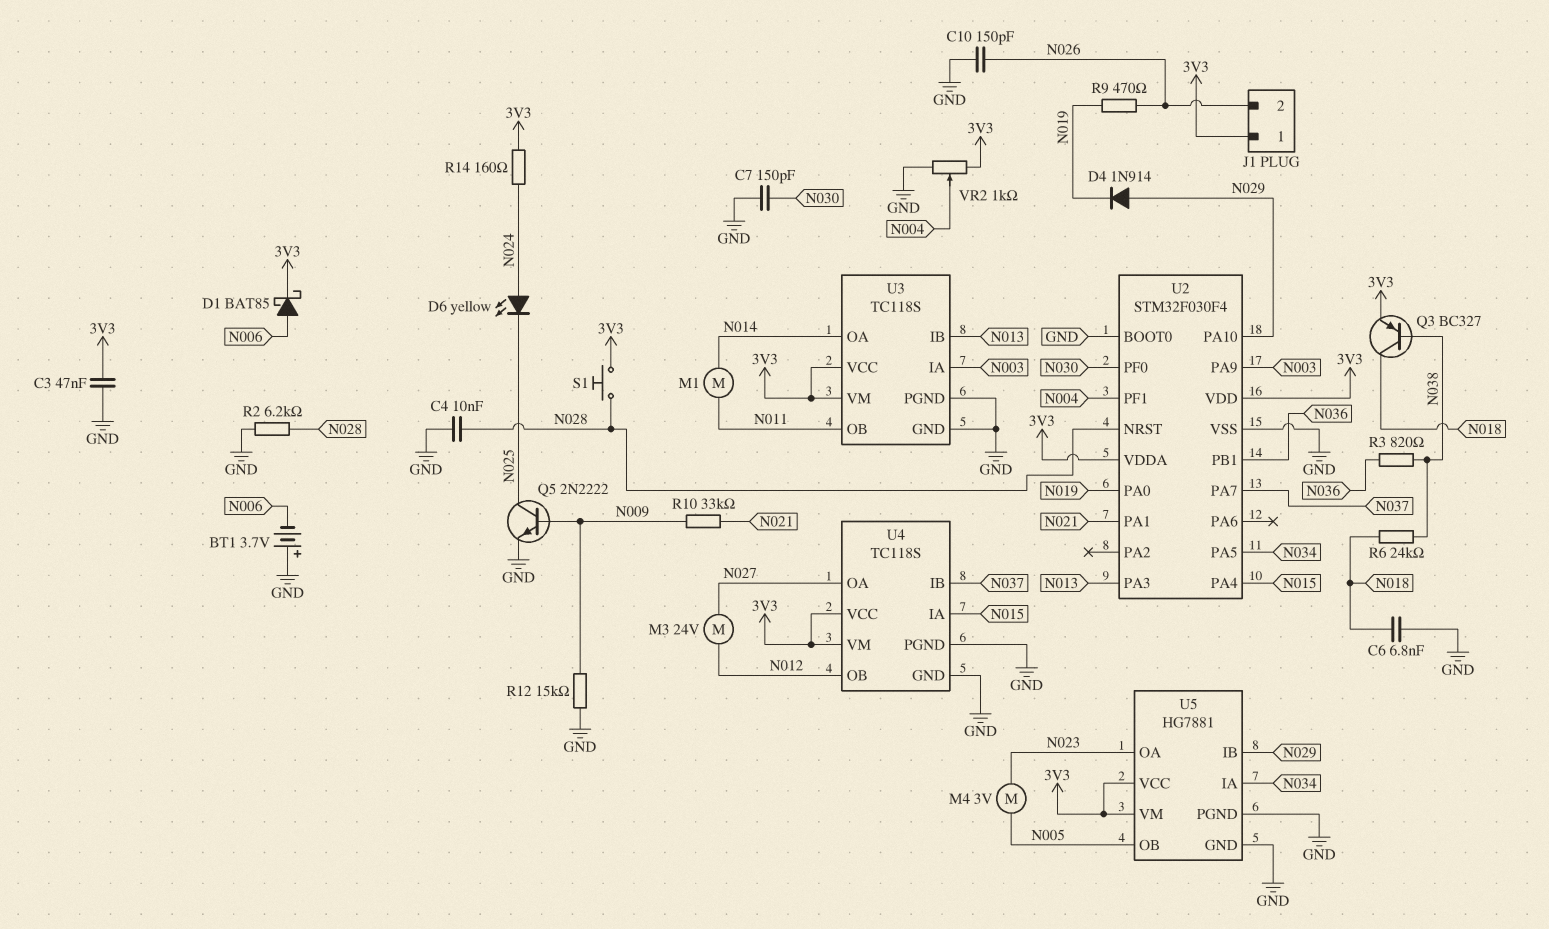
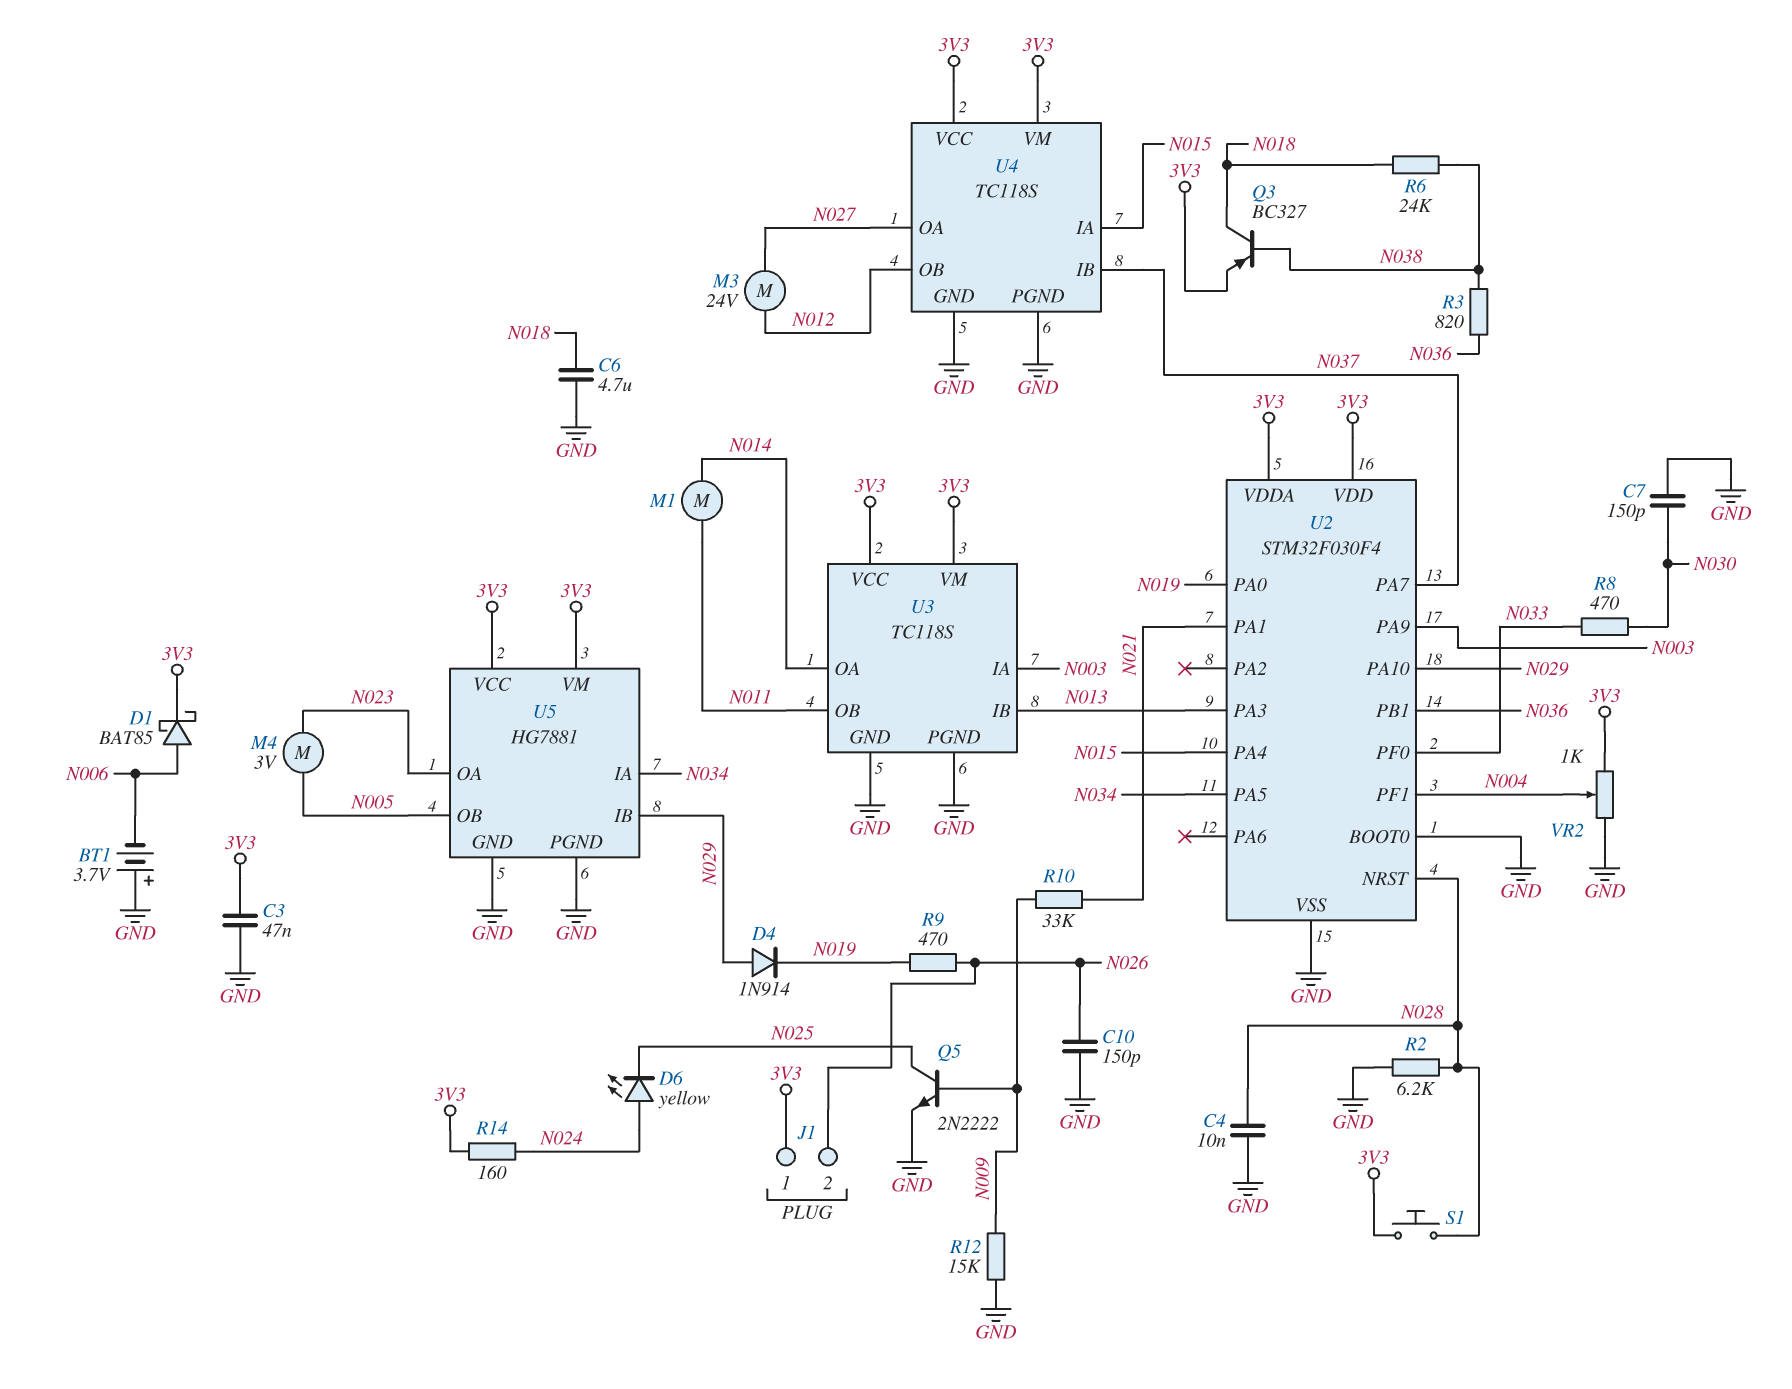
C6: 6.8nF (GND, N018) -> 4.7uF (GND, N018)
R8: none -> 470 (N030, N033)
U2 pin PF0: N030 -> N033

